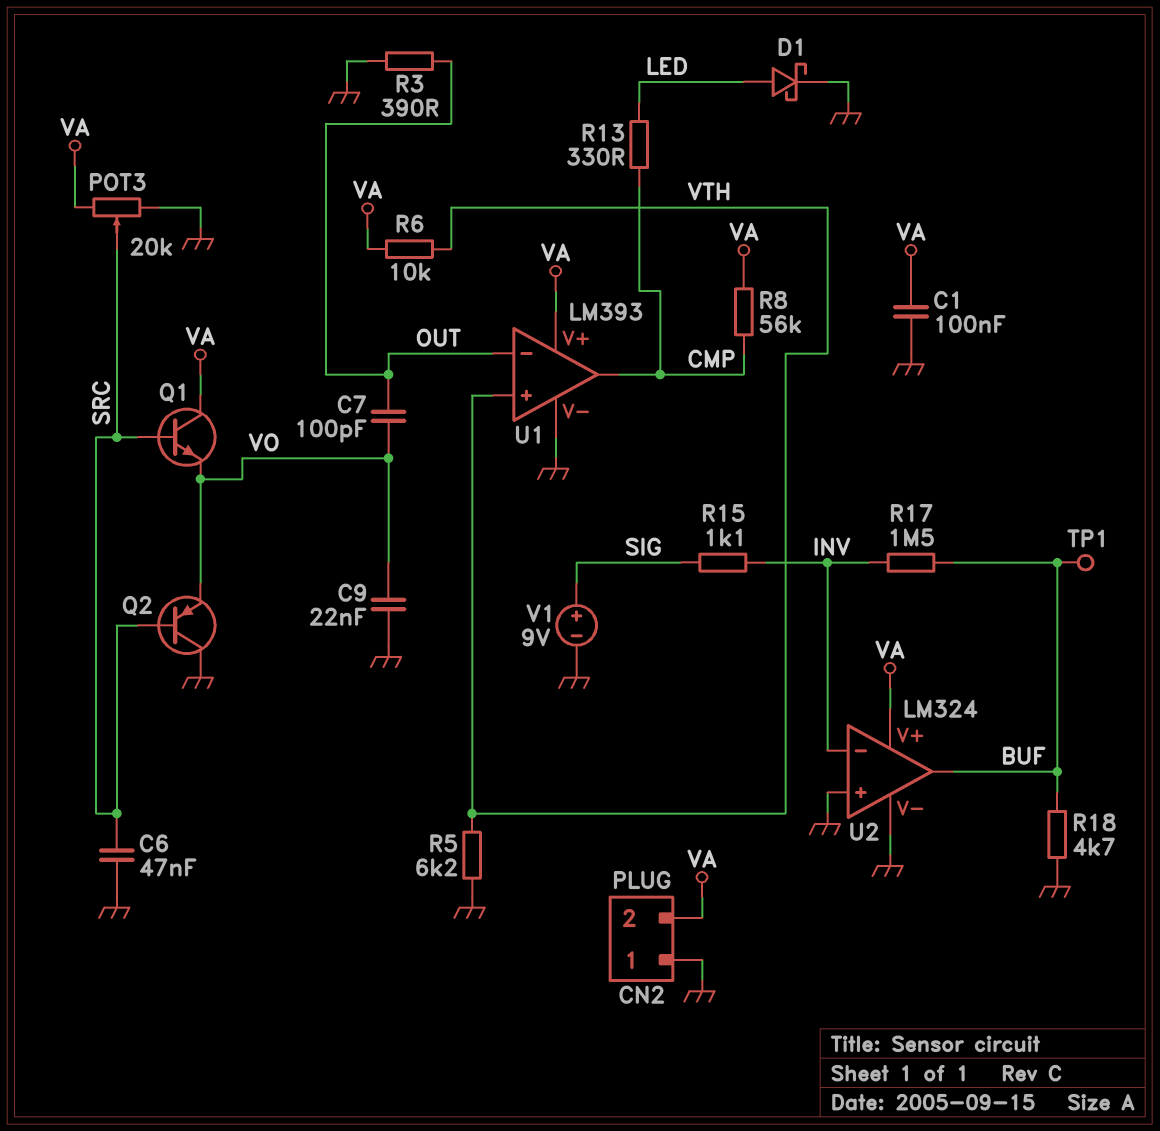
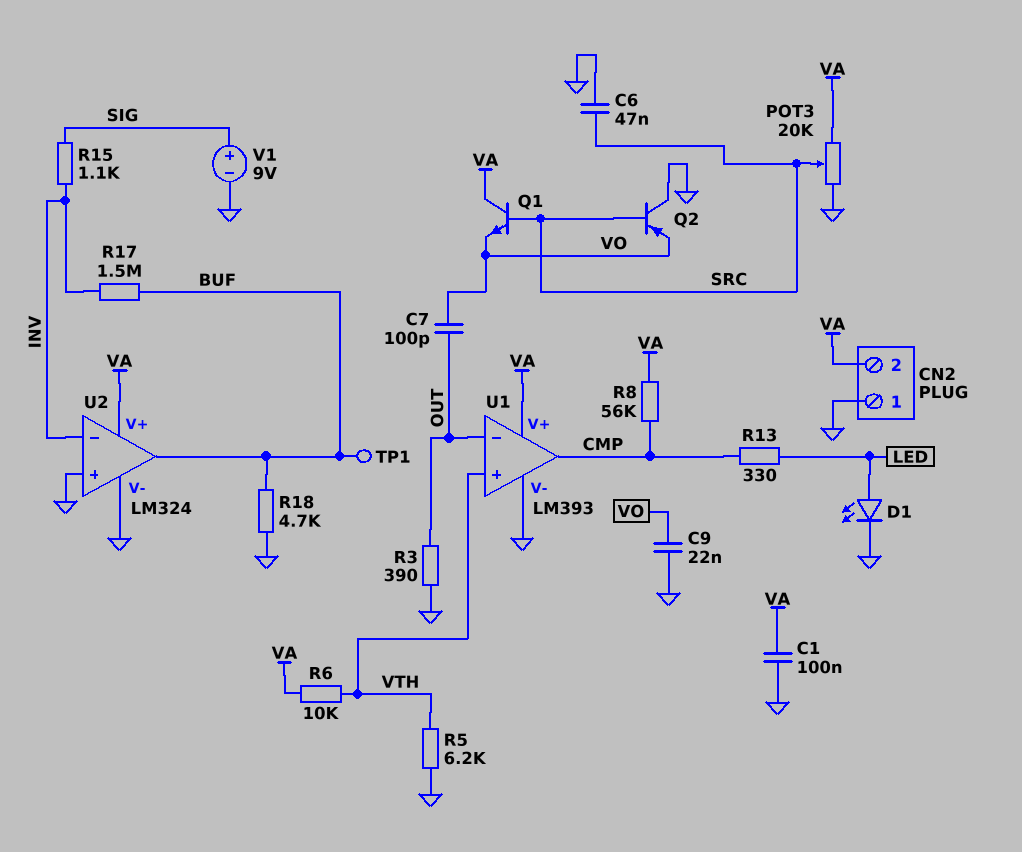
D1: schottky (A LED, K GND) -> LED (A LED, K GND)

